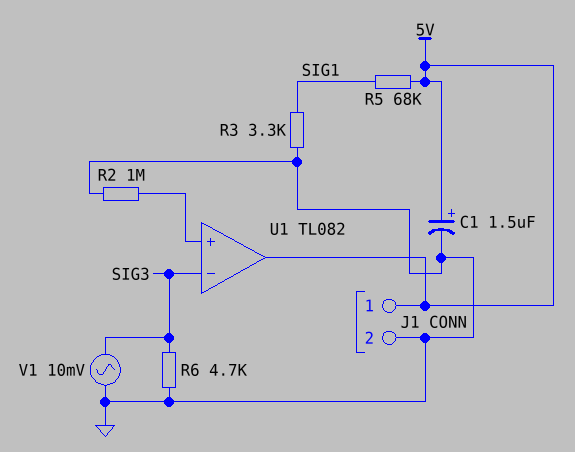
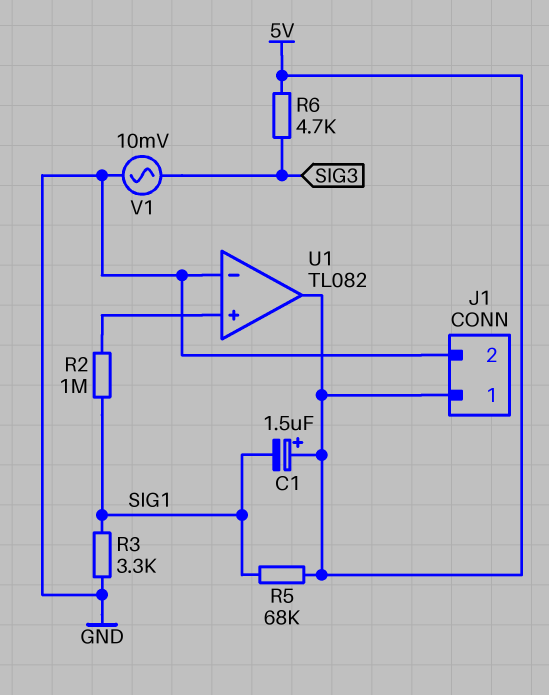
C1: 1.5uF (plus 5V, minus GND) -> 1.5uF (plus 5V, minus SIG1)
R2: 1M (GND, U1/in+) -> 1M (SIG1, U1/in+)
R6: 4.7k (GND, SIG3) -> 4.7k (5V, SIG3)
U1 pin in-: SIG3 -> GND

